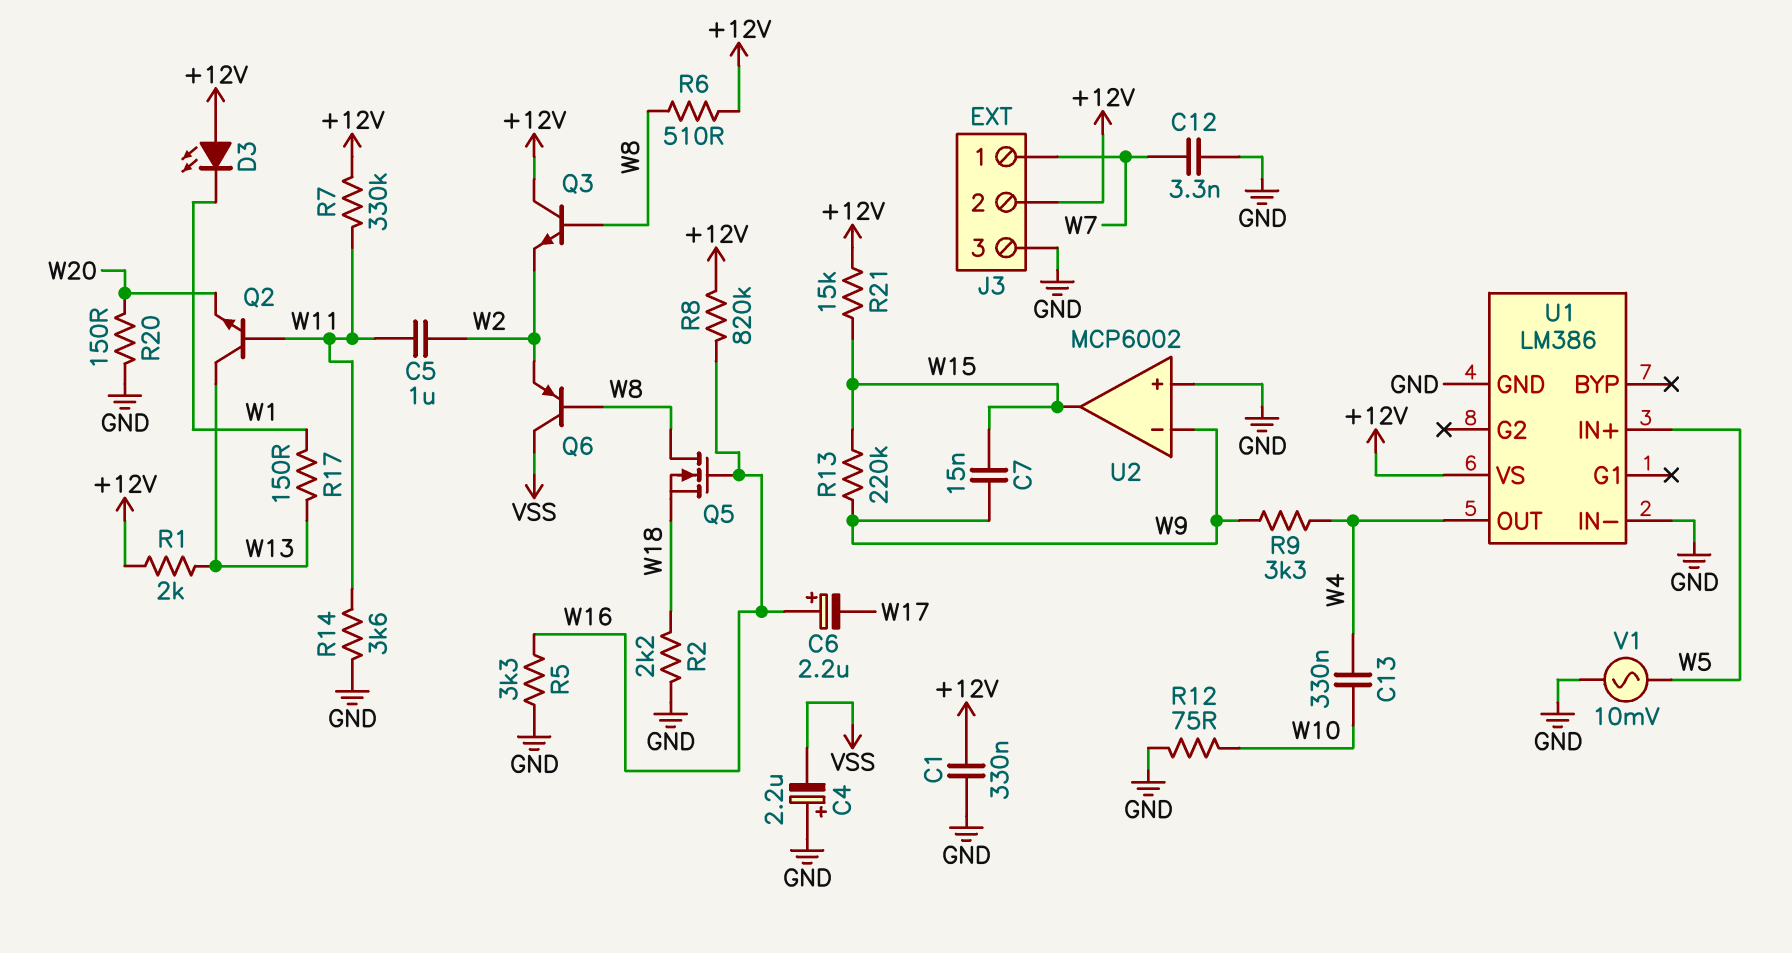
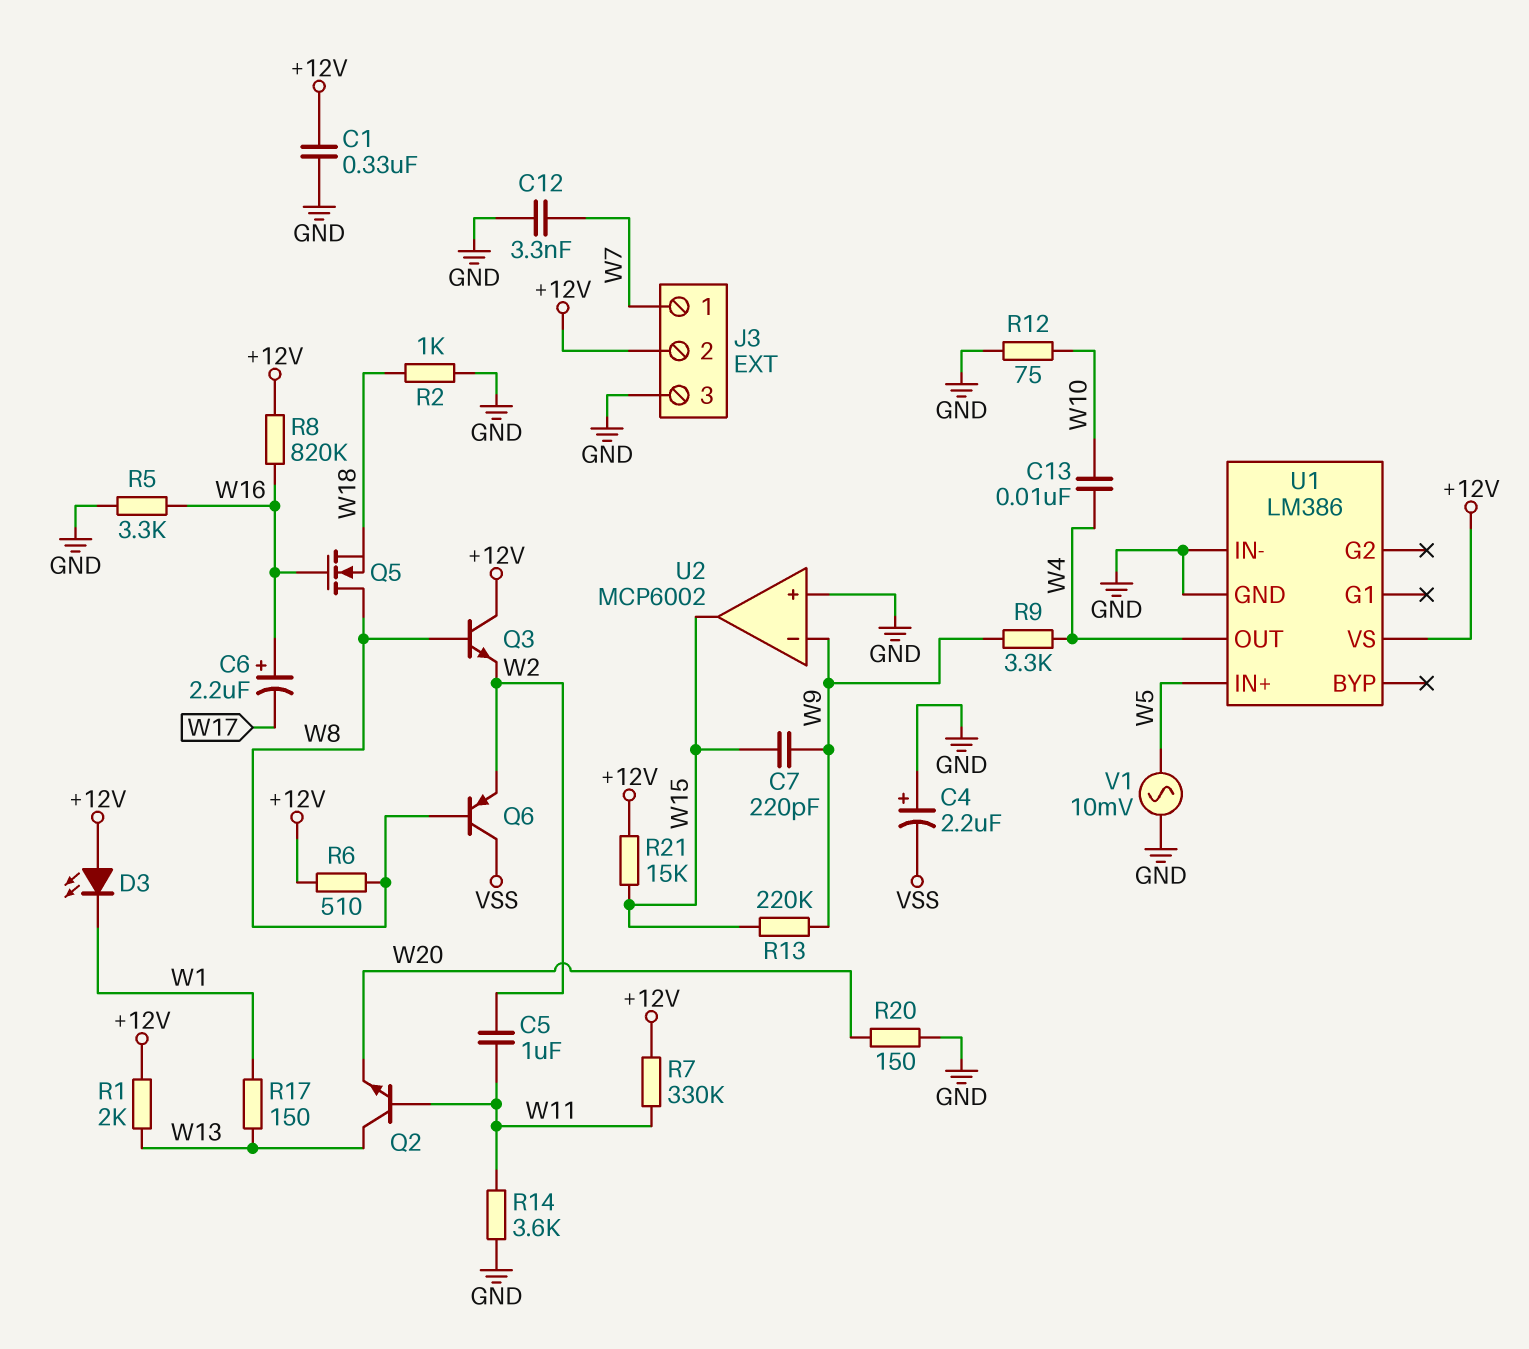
C7: 15nF (W9, W15) -> 220pF (W9, W15)
C13: 330nF (W4, W10) -> 10nF (W4, W10)
R2: 2.2k (GND, W18) -> 1k (GND, W18)

